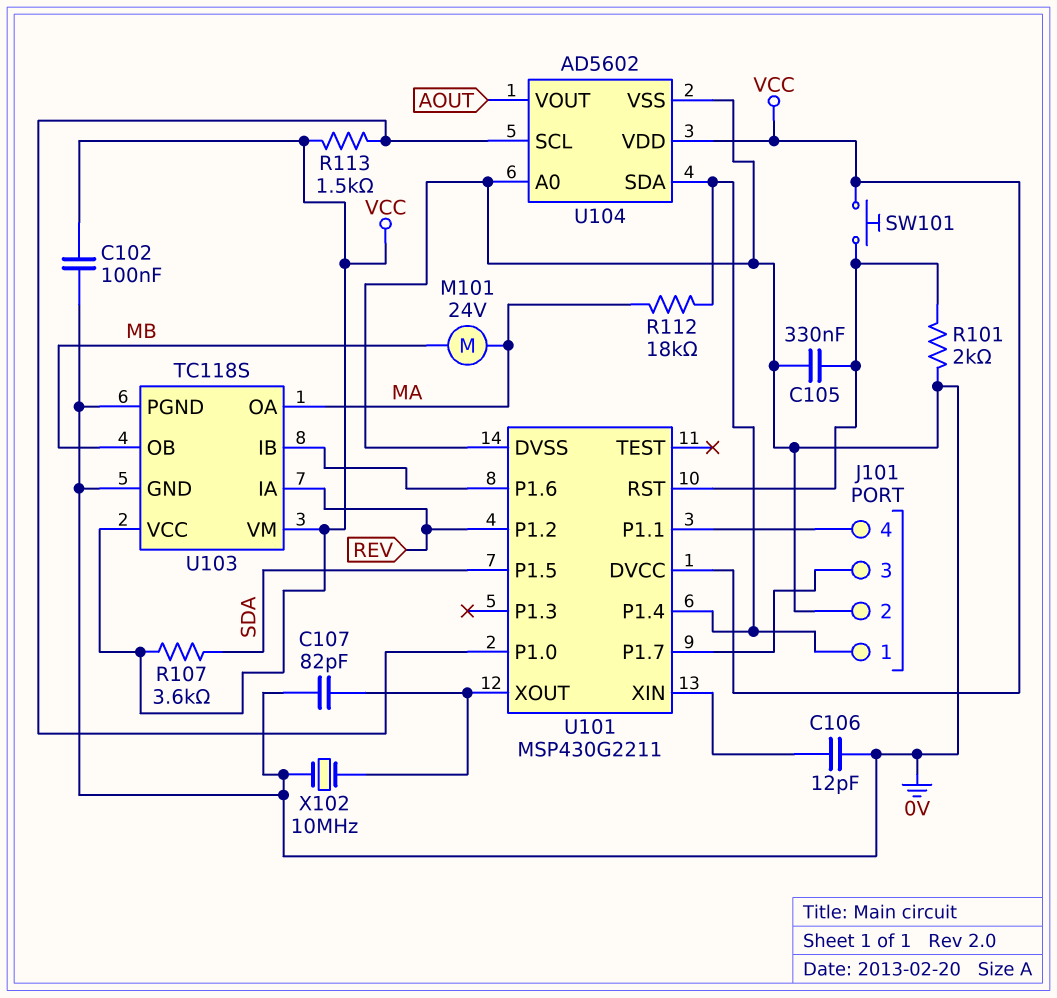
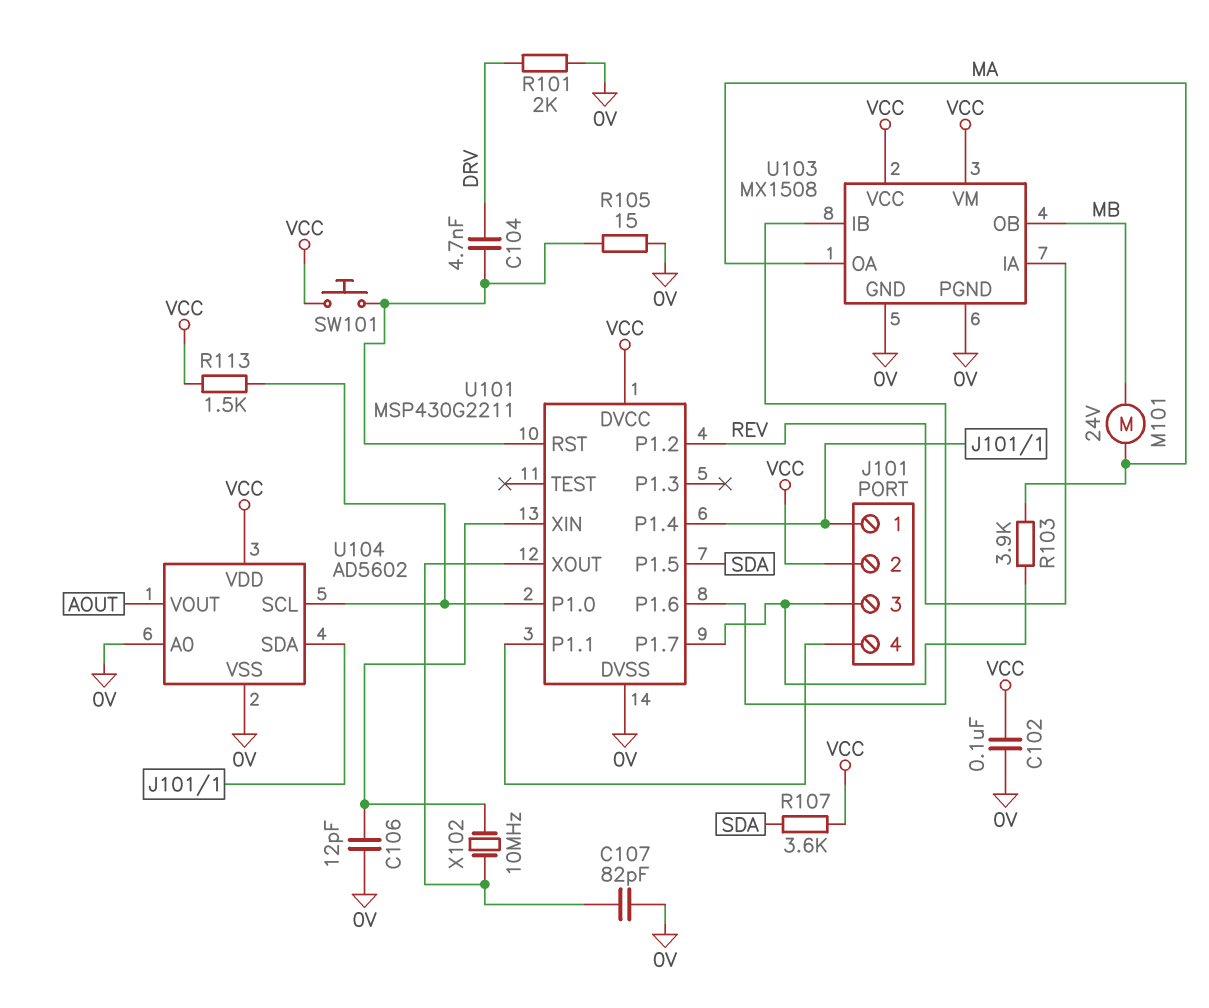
C104: none -> 4.7nF (DRV, U101/RST)
C105: 330nF (0V, U101/RST) -> none
J101 pin 2: 0V -> VCC
R101: 2k (0V, U101/RST) -> 2k (0V, DRV)
R103: none -> 3.9k (J101/3, MA)
R105: none -> 15 (0V, U101/RST)
R112: 18k (J101/1, MA) -> none
U103: TC118S -> MX1508
X102: 10MHz (0V, U101/XOUT) -> 10MHz (U101/XIN, U101/XOUT)

